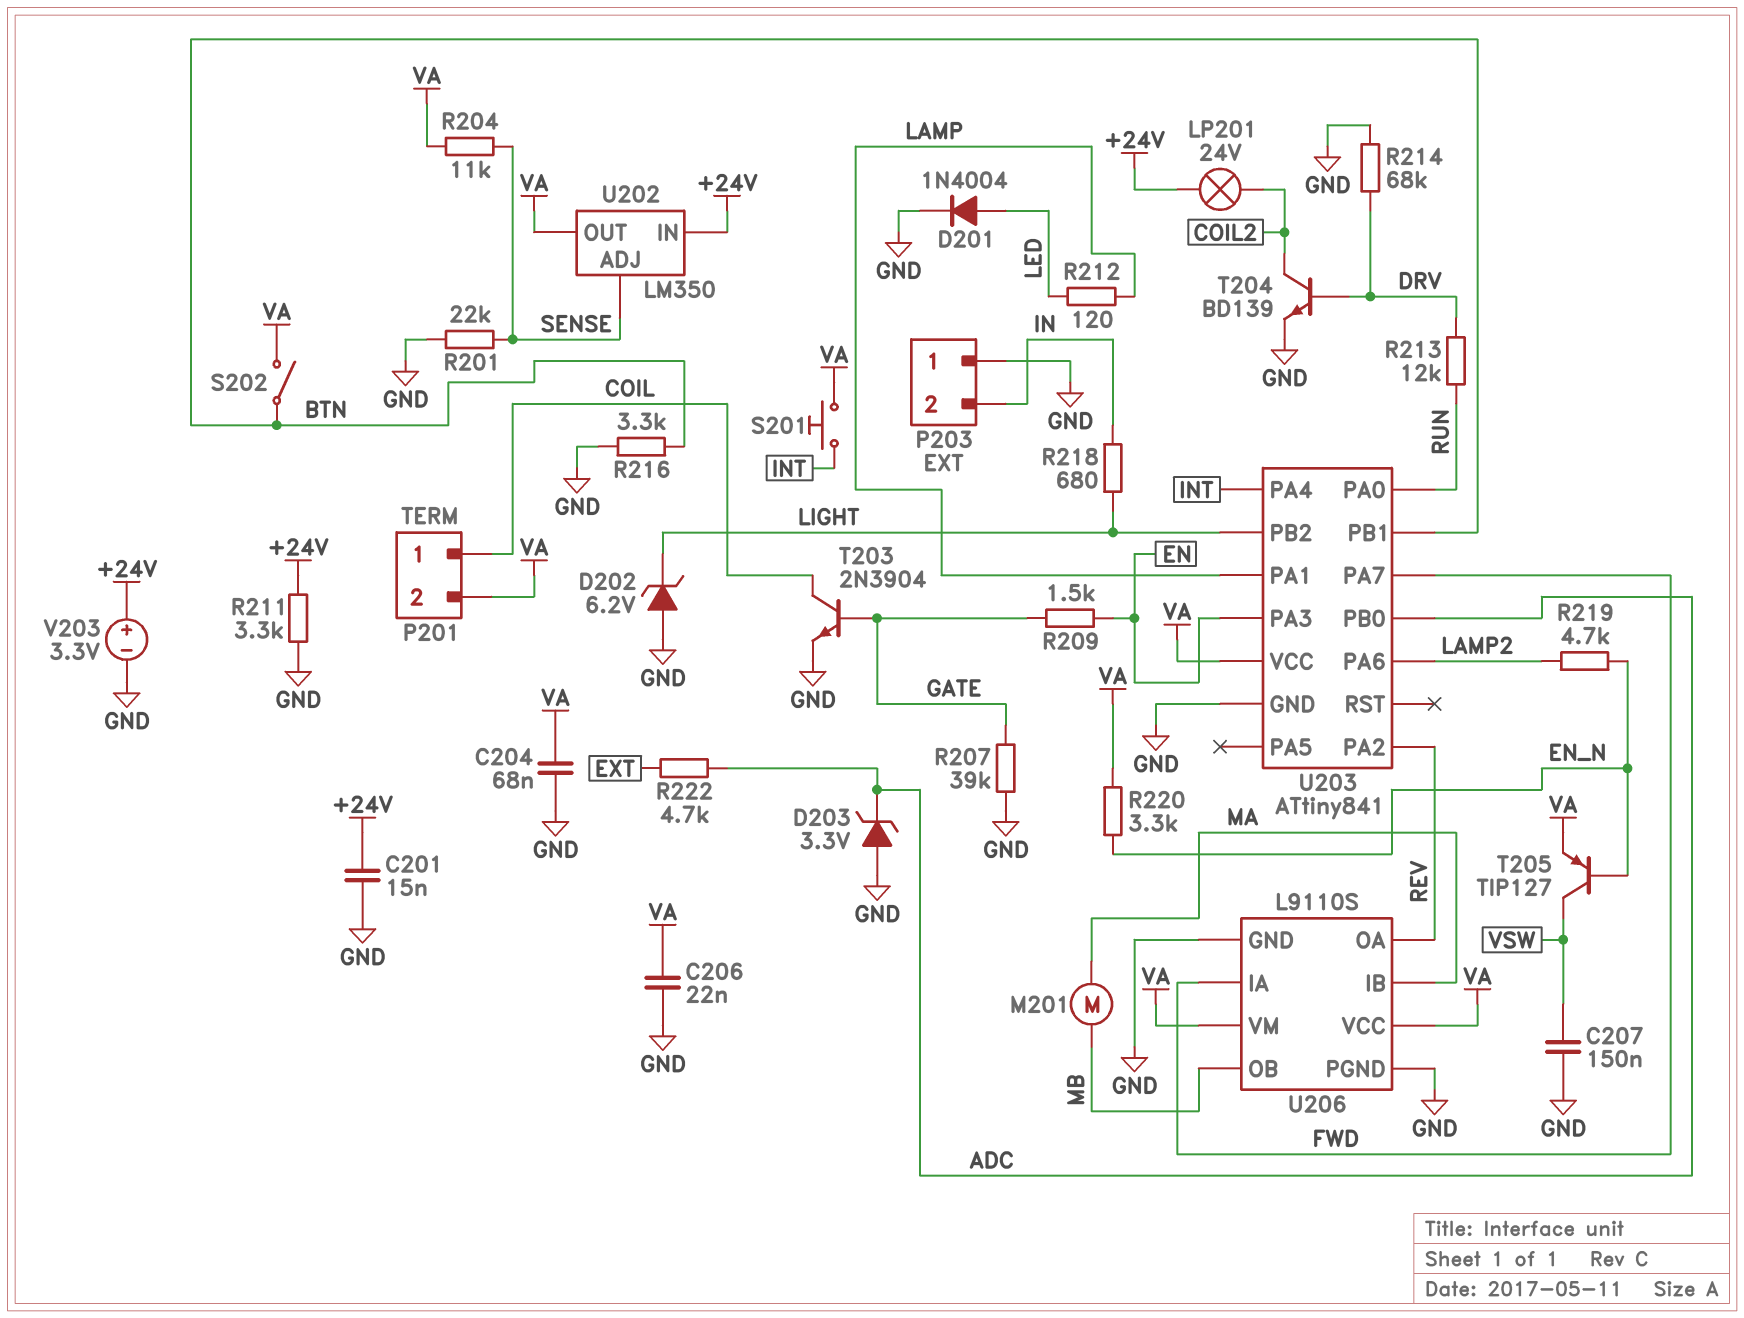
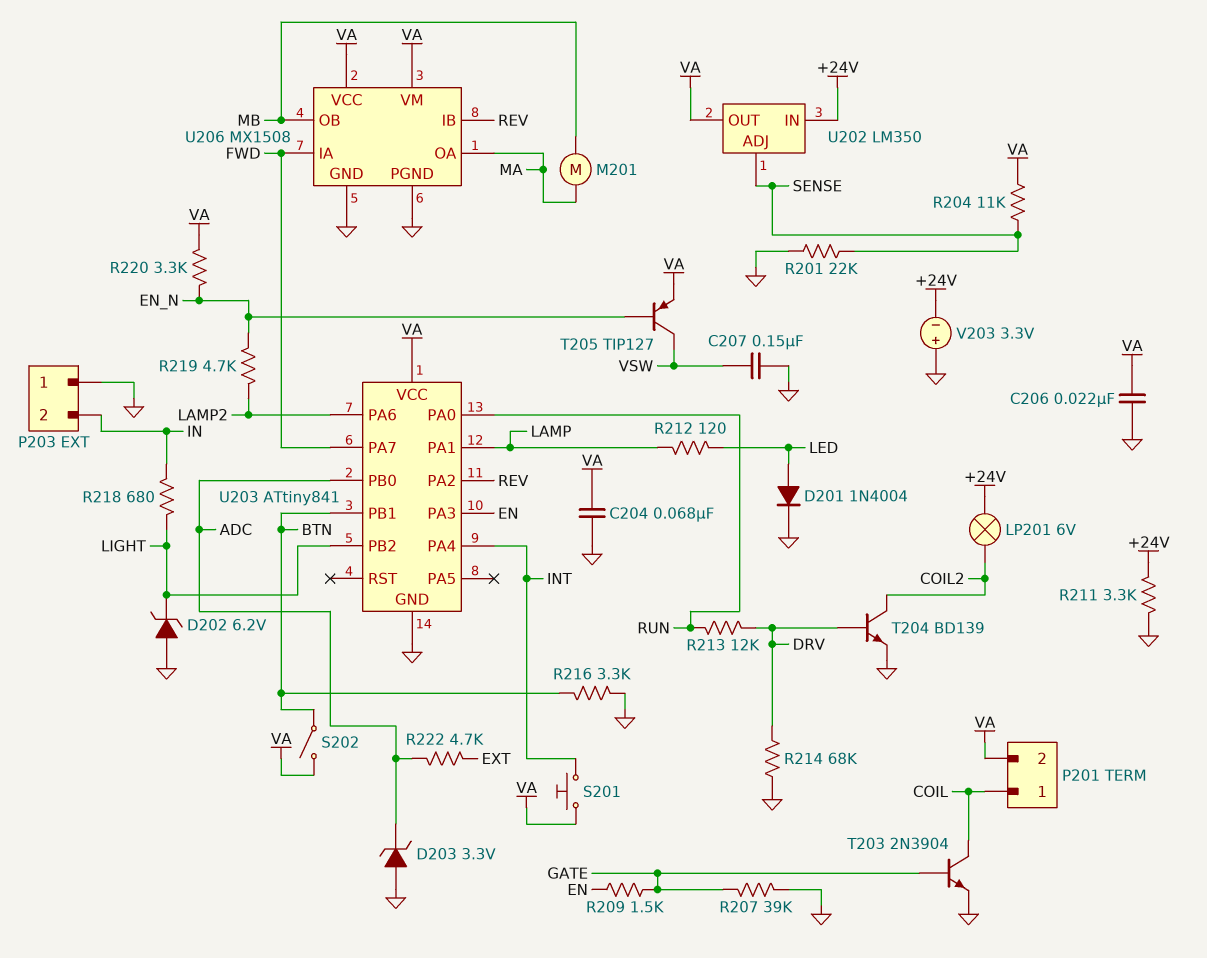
C201: 15nF (+24V, GND) -> none
LP201: lamp 24V (+24V, COIL2) -> lamp 6V (+24V, COIL2)
U206: L9110S -> MX1508
U206 pin IB: MA -> REV
U206 pin OA: REV -> MA
V203: 3.3V (plus +24V, minus GND) -> 3.3V (plus GND, minus +24V)

